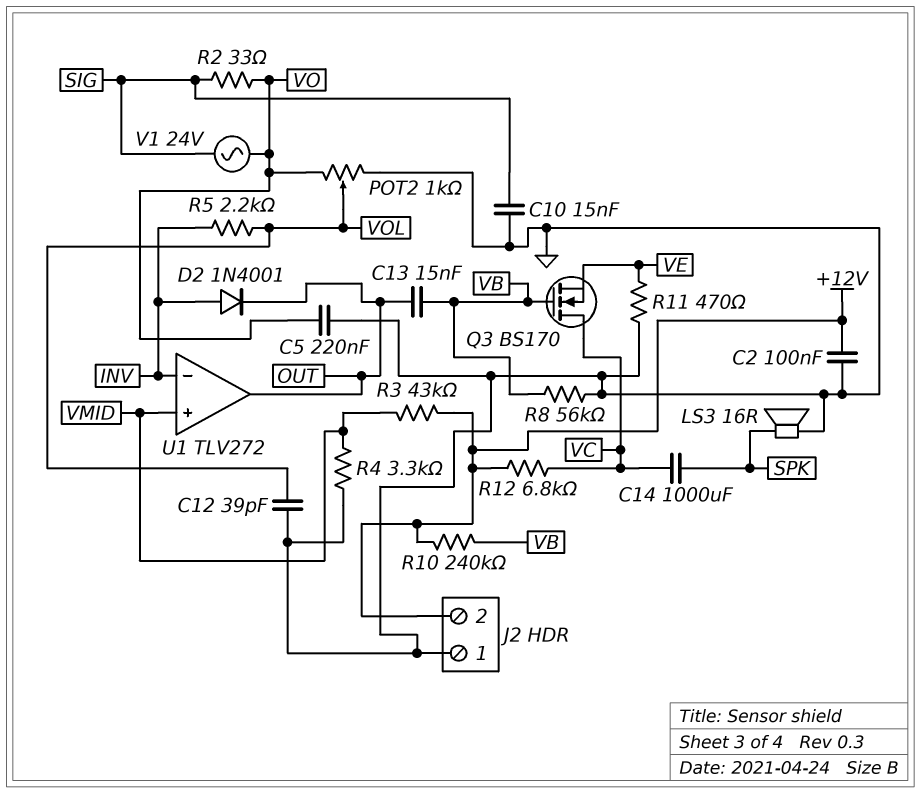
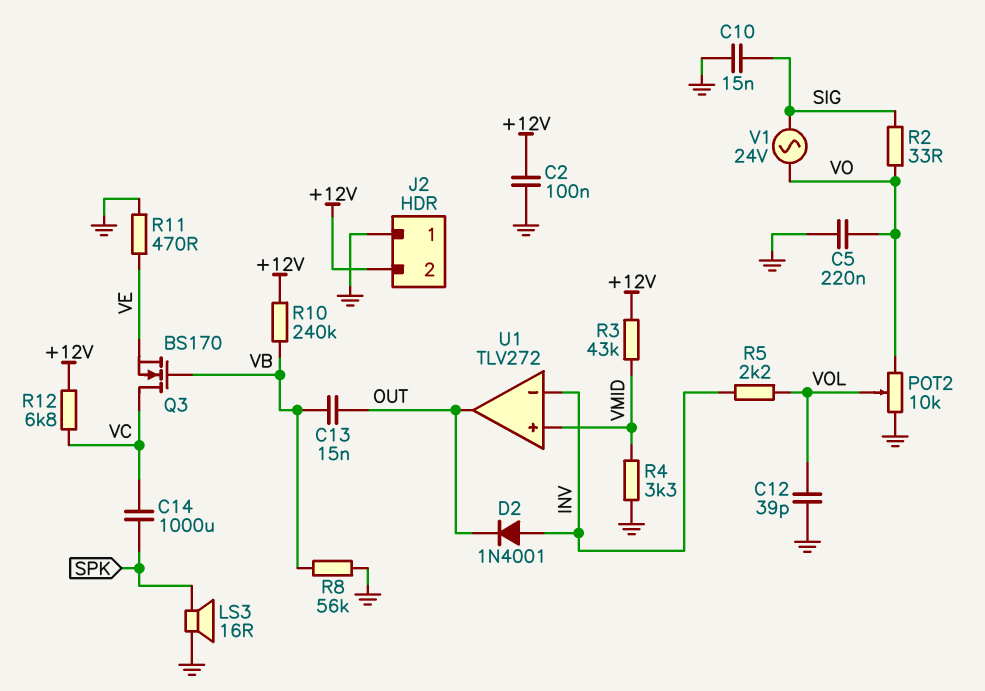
POT2: 1k (GND, VO, wiper VOL) -> 10k (GND, VO, wiper VOL)

